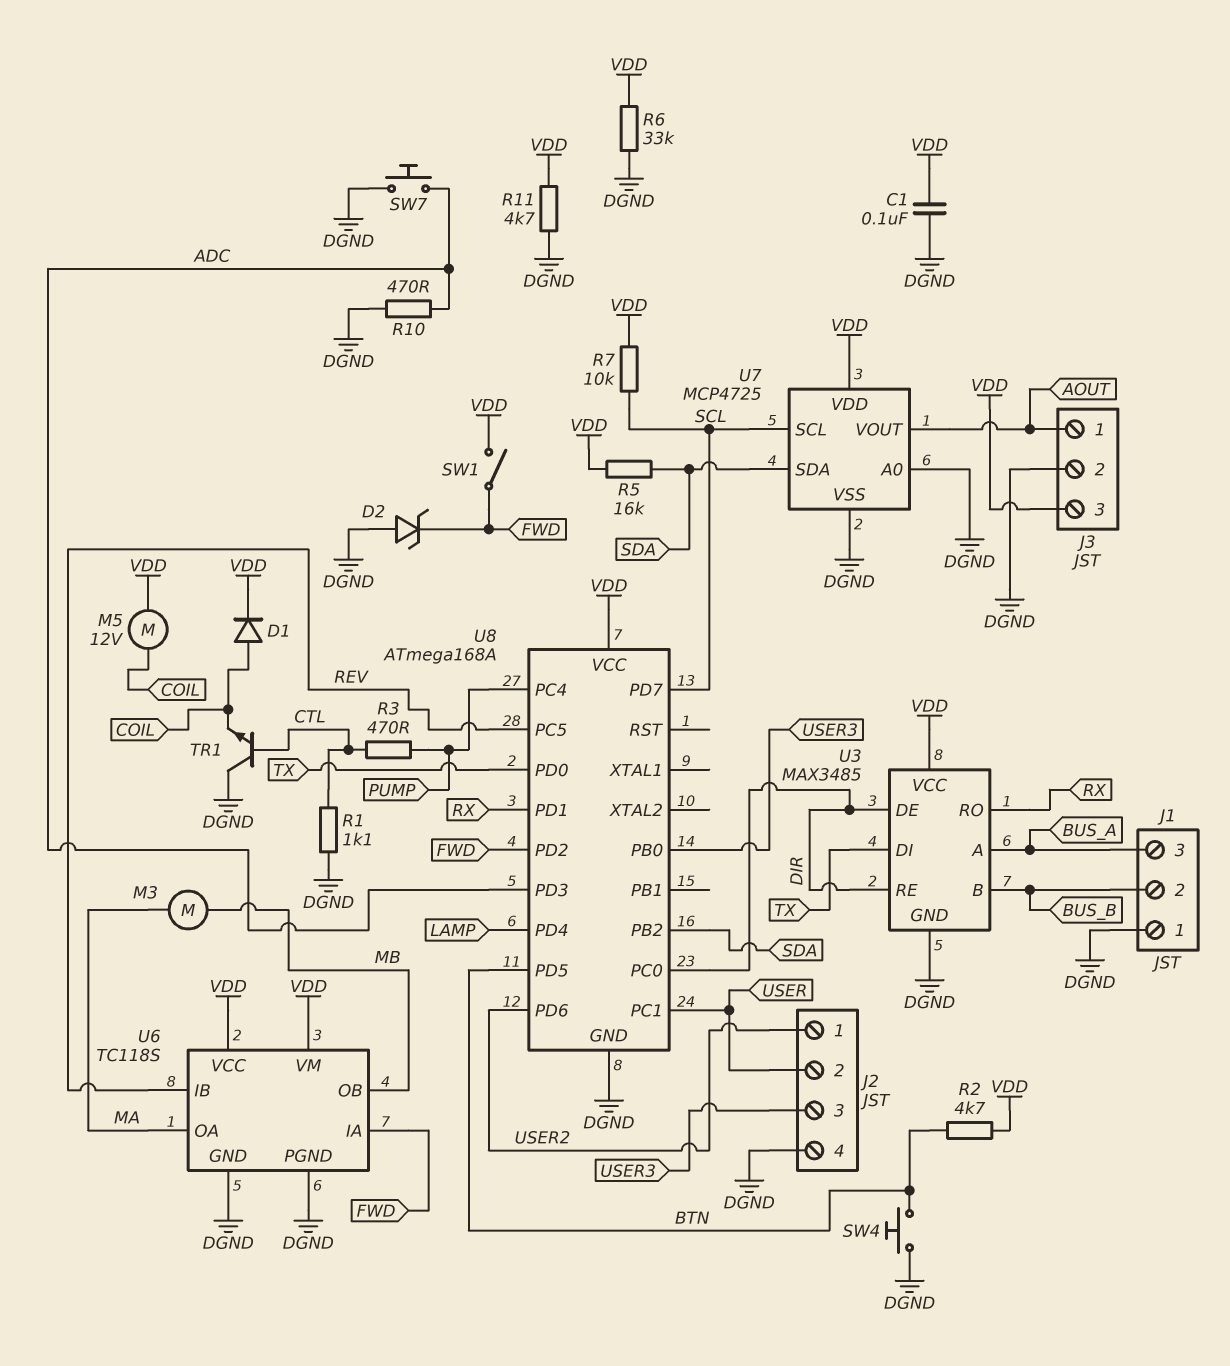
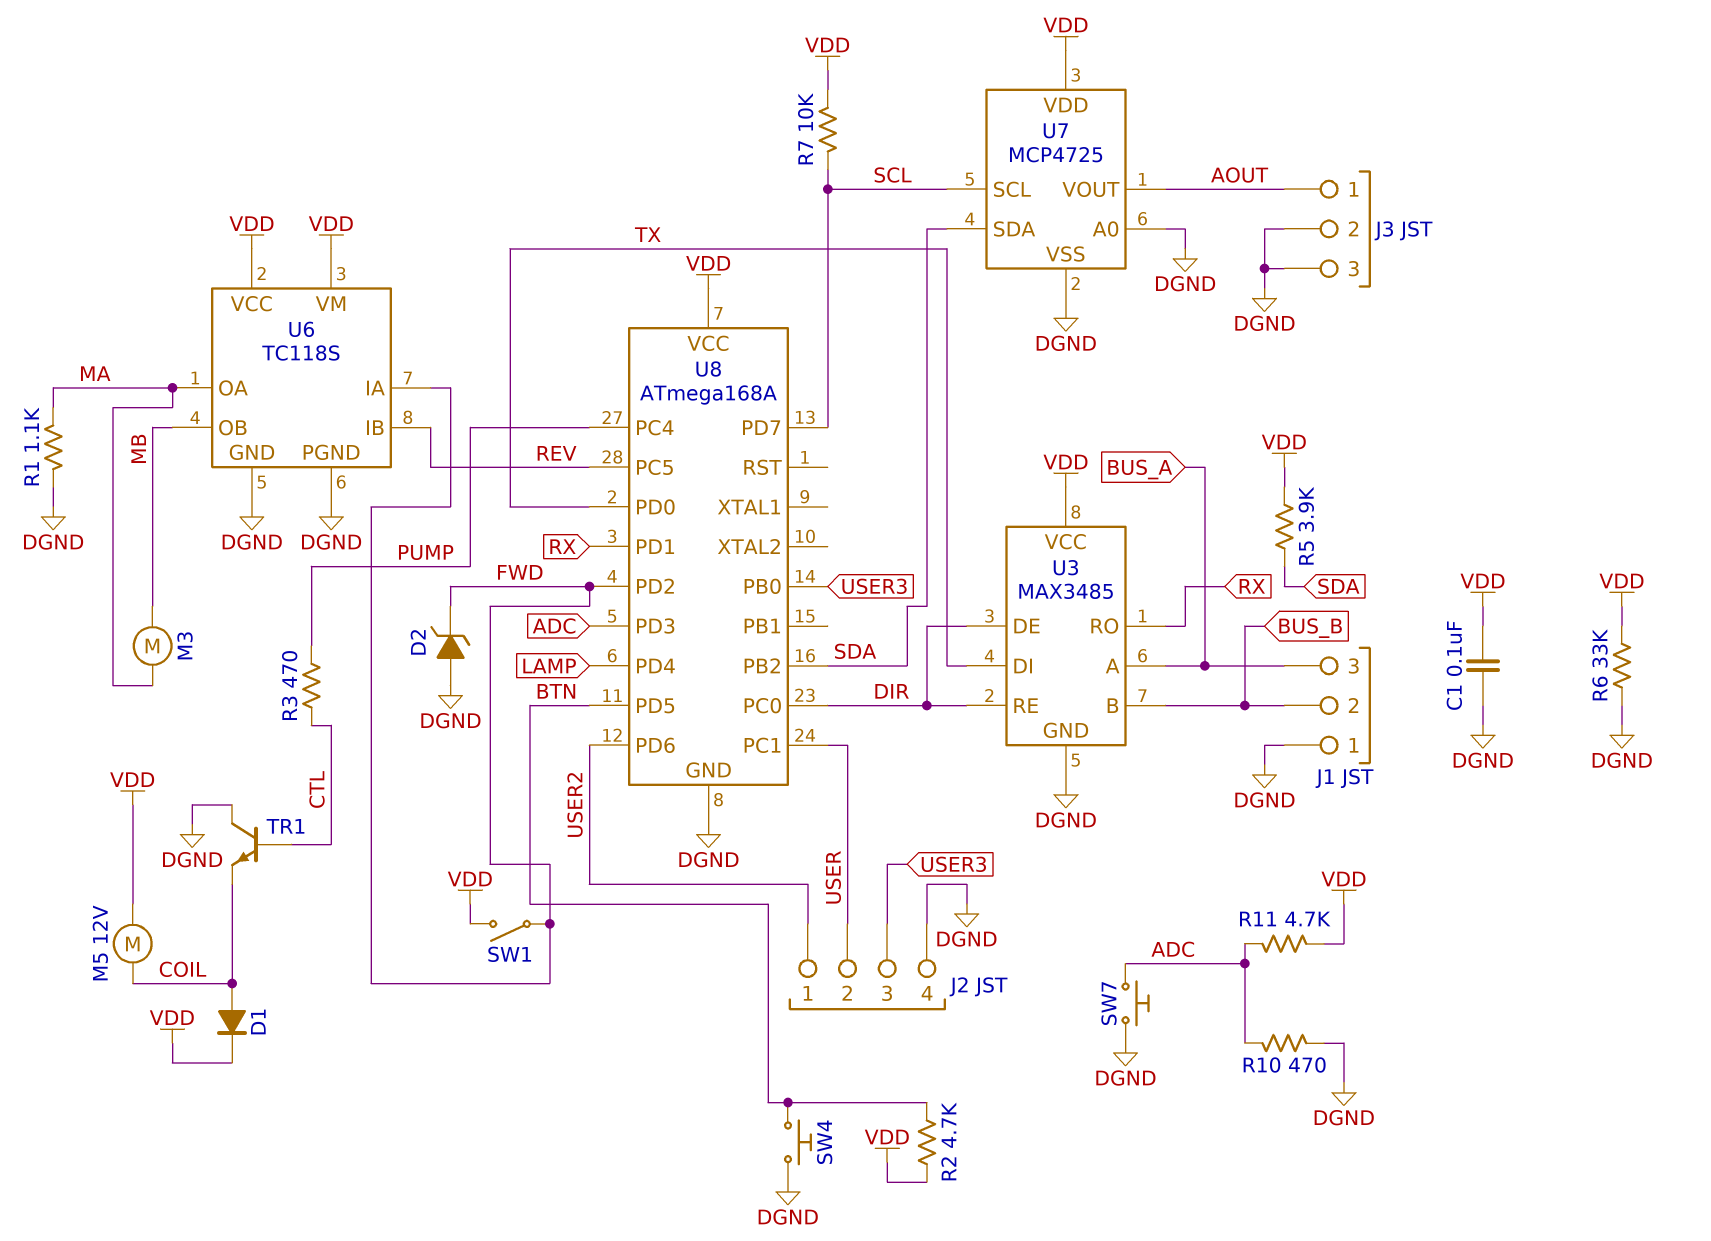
J3 pin 3: VDD -> DGND
R1: 1.1k (CTL, DGND) -> 1.1k (DGND, MA)
R5: 16k (SDA, VDD) -> 3.9k (SDA, VDD)
R11: 4.7k (DGND, VDD) -> 4.7k (ADC, VDD)

